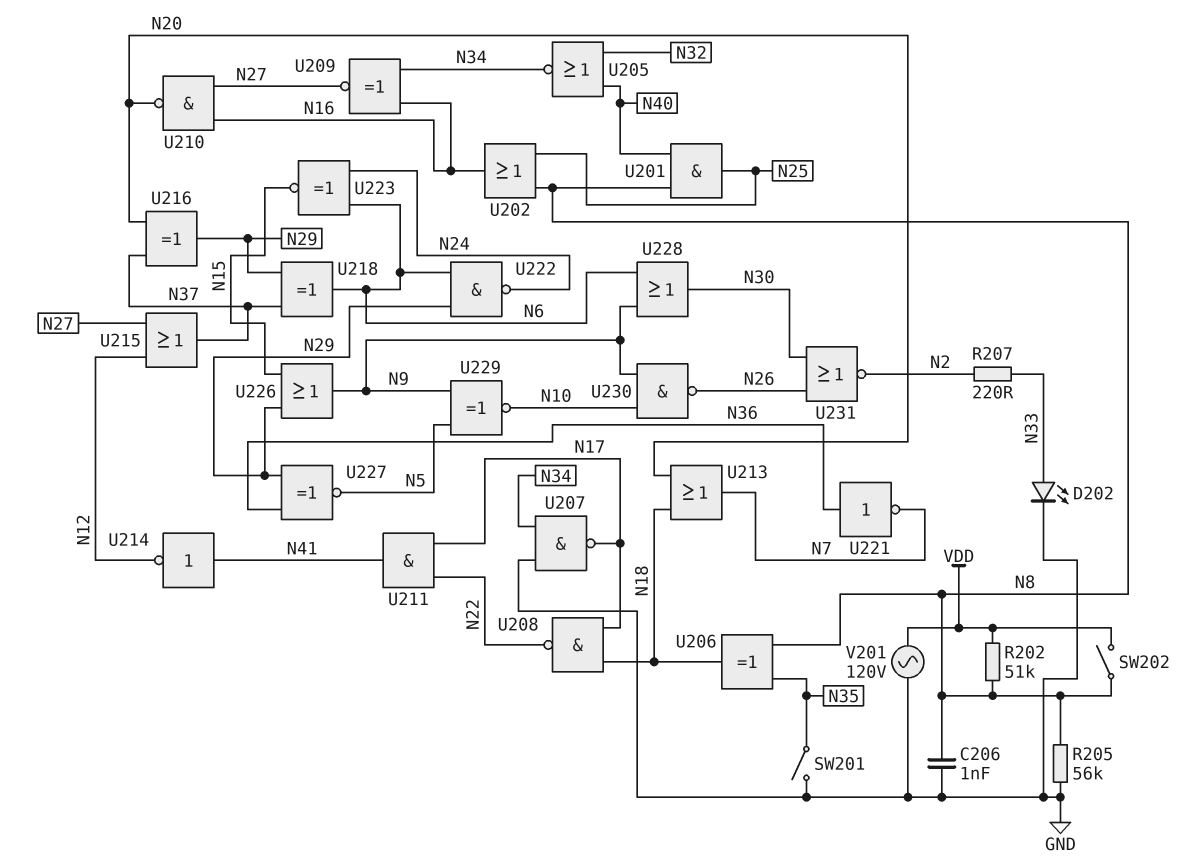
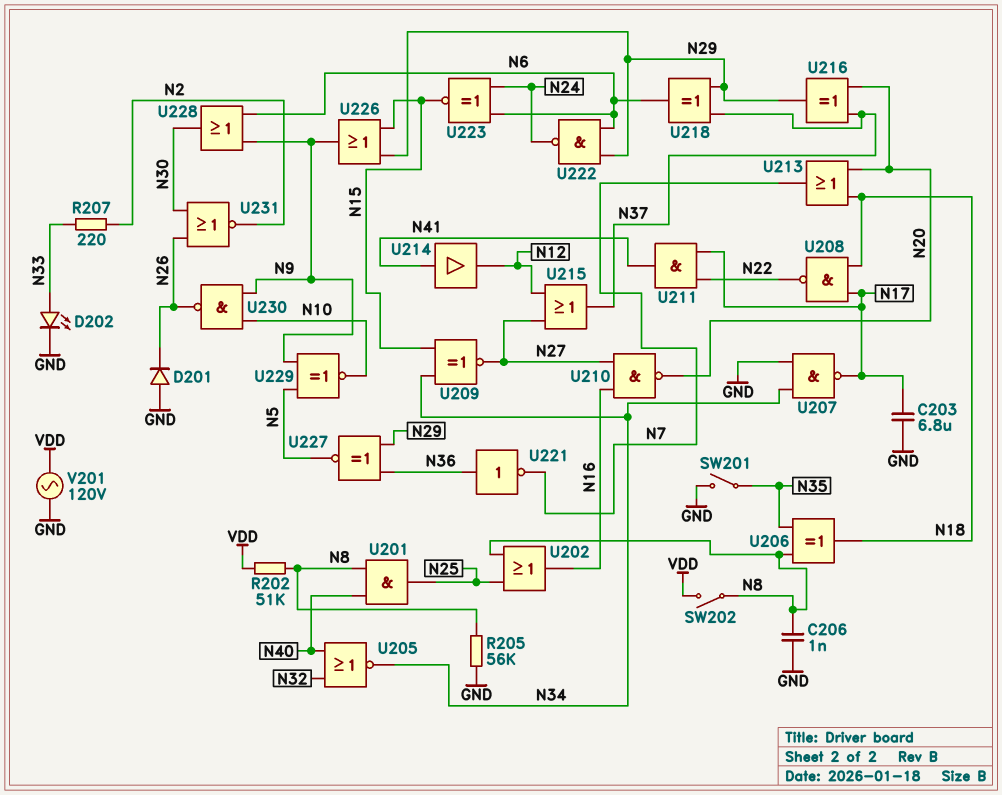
C203: none -> 6.8uF (GND, N17)
D201: none -> diode (A GND, K N26)
U209: XNOR (in N16, in N34, out N27) -> XNOR (in N15, in N34, out N27)
U214: NOT (in N41, out N12) -> buffer (in N41, out N12)

